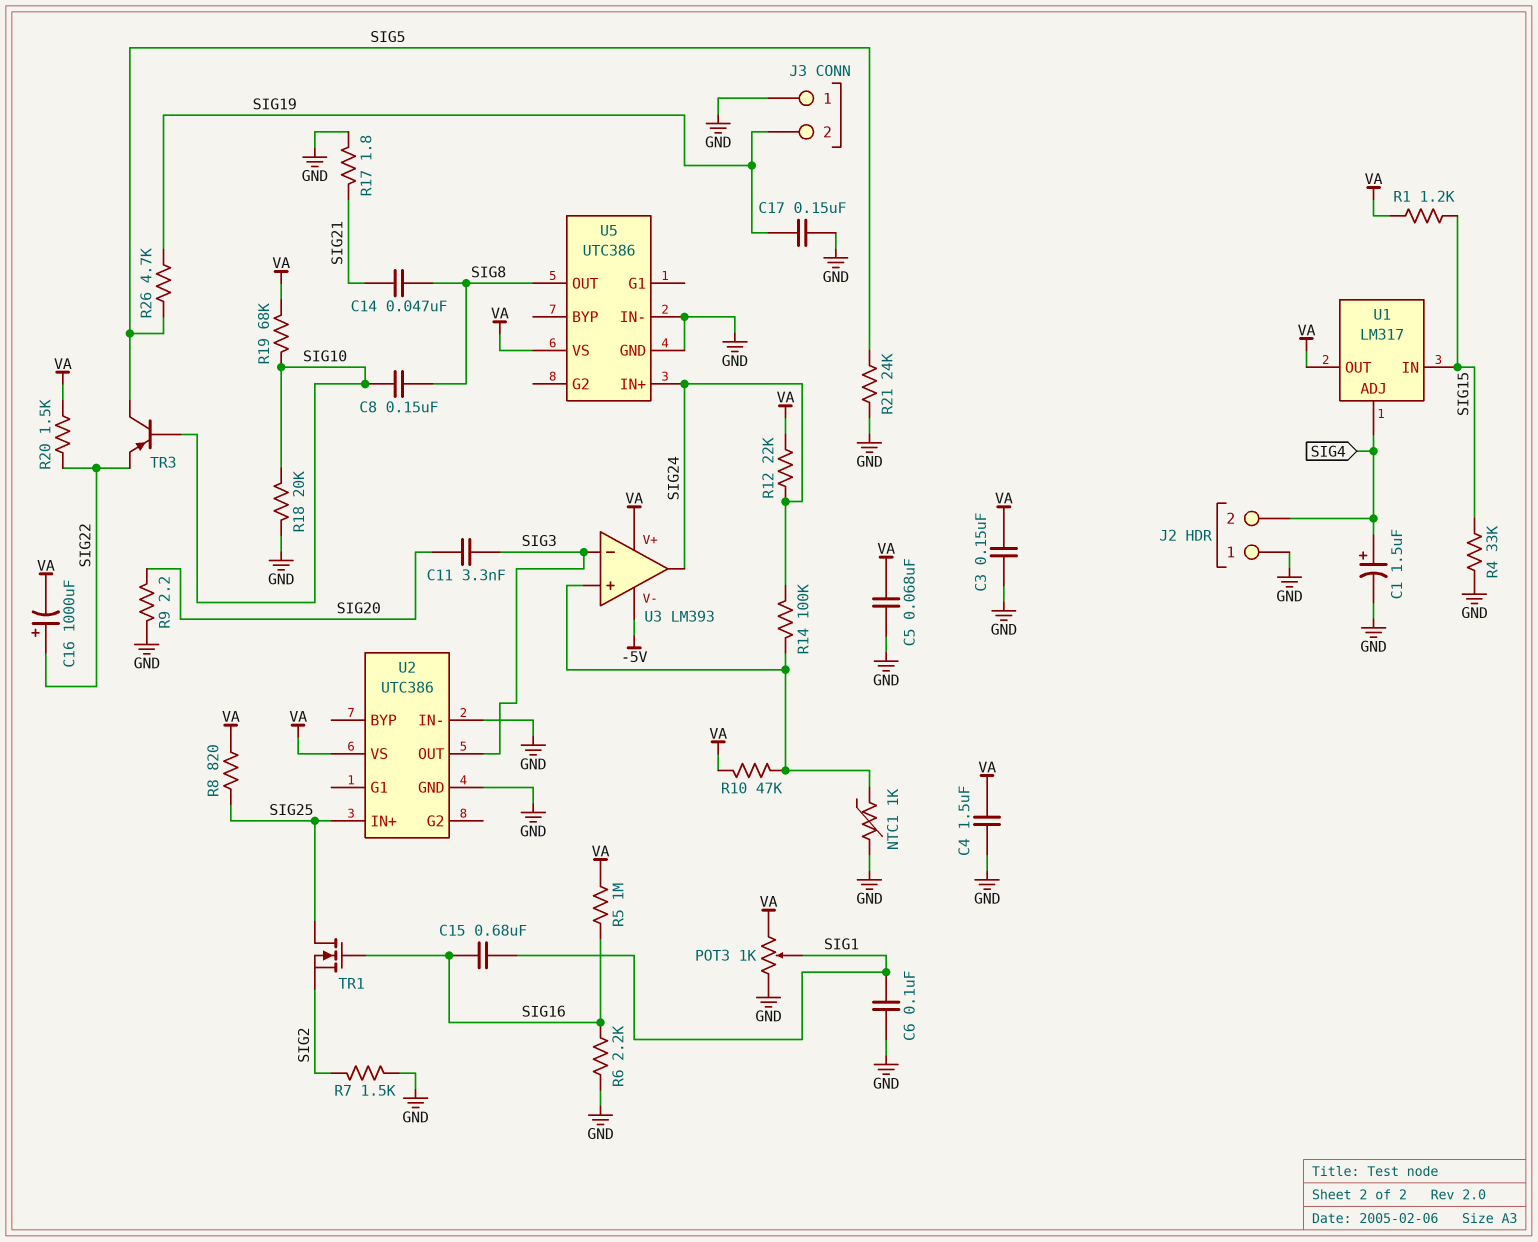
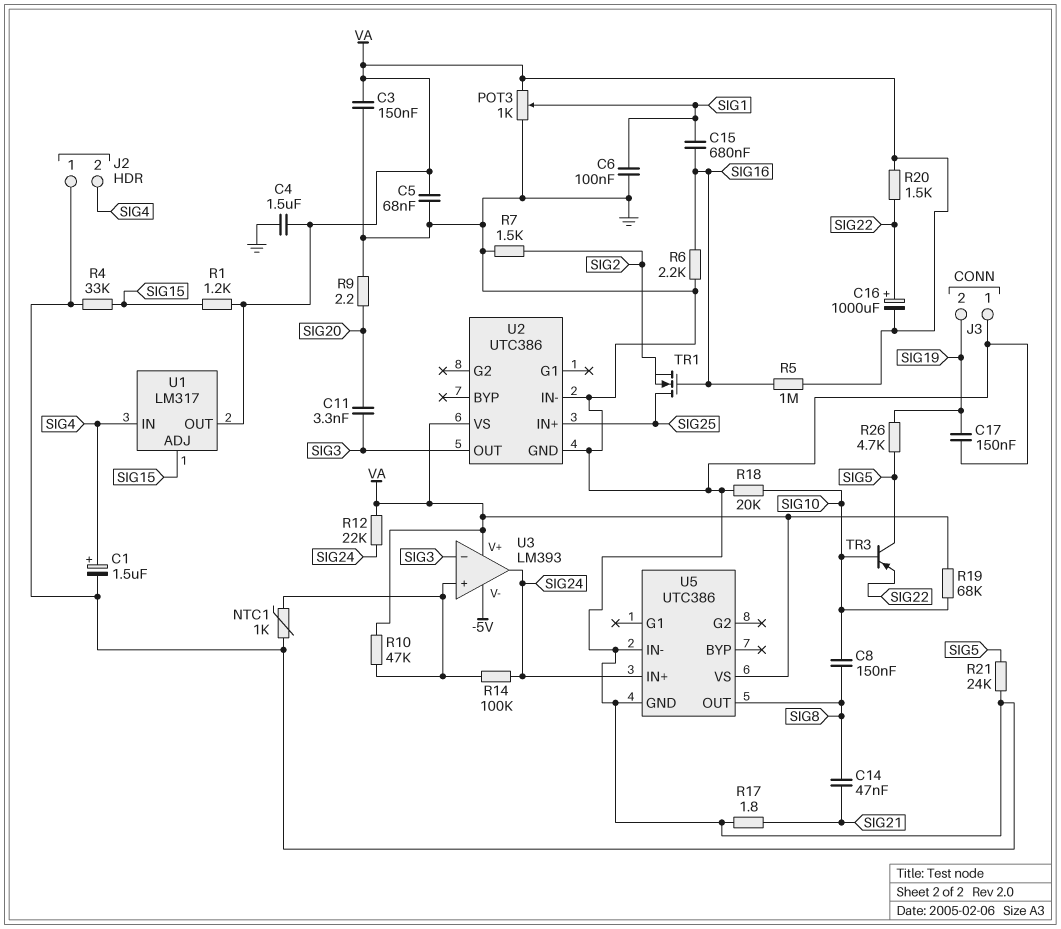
R8: 820 (SIG25, VA) -> none
U1 pin ADJ: SIG4 -> SIG15
U1 pin IN: SIG15 -> SIG4

